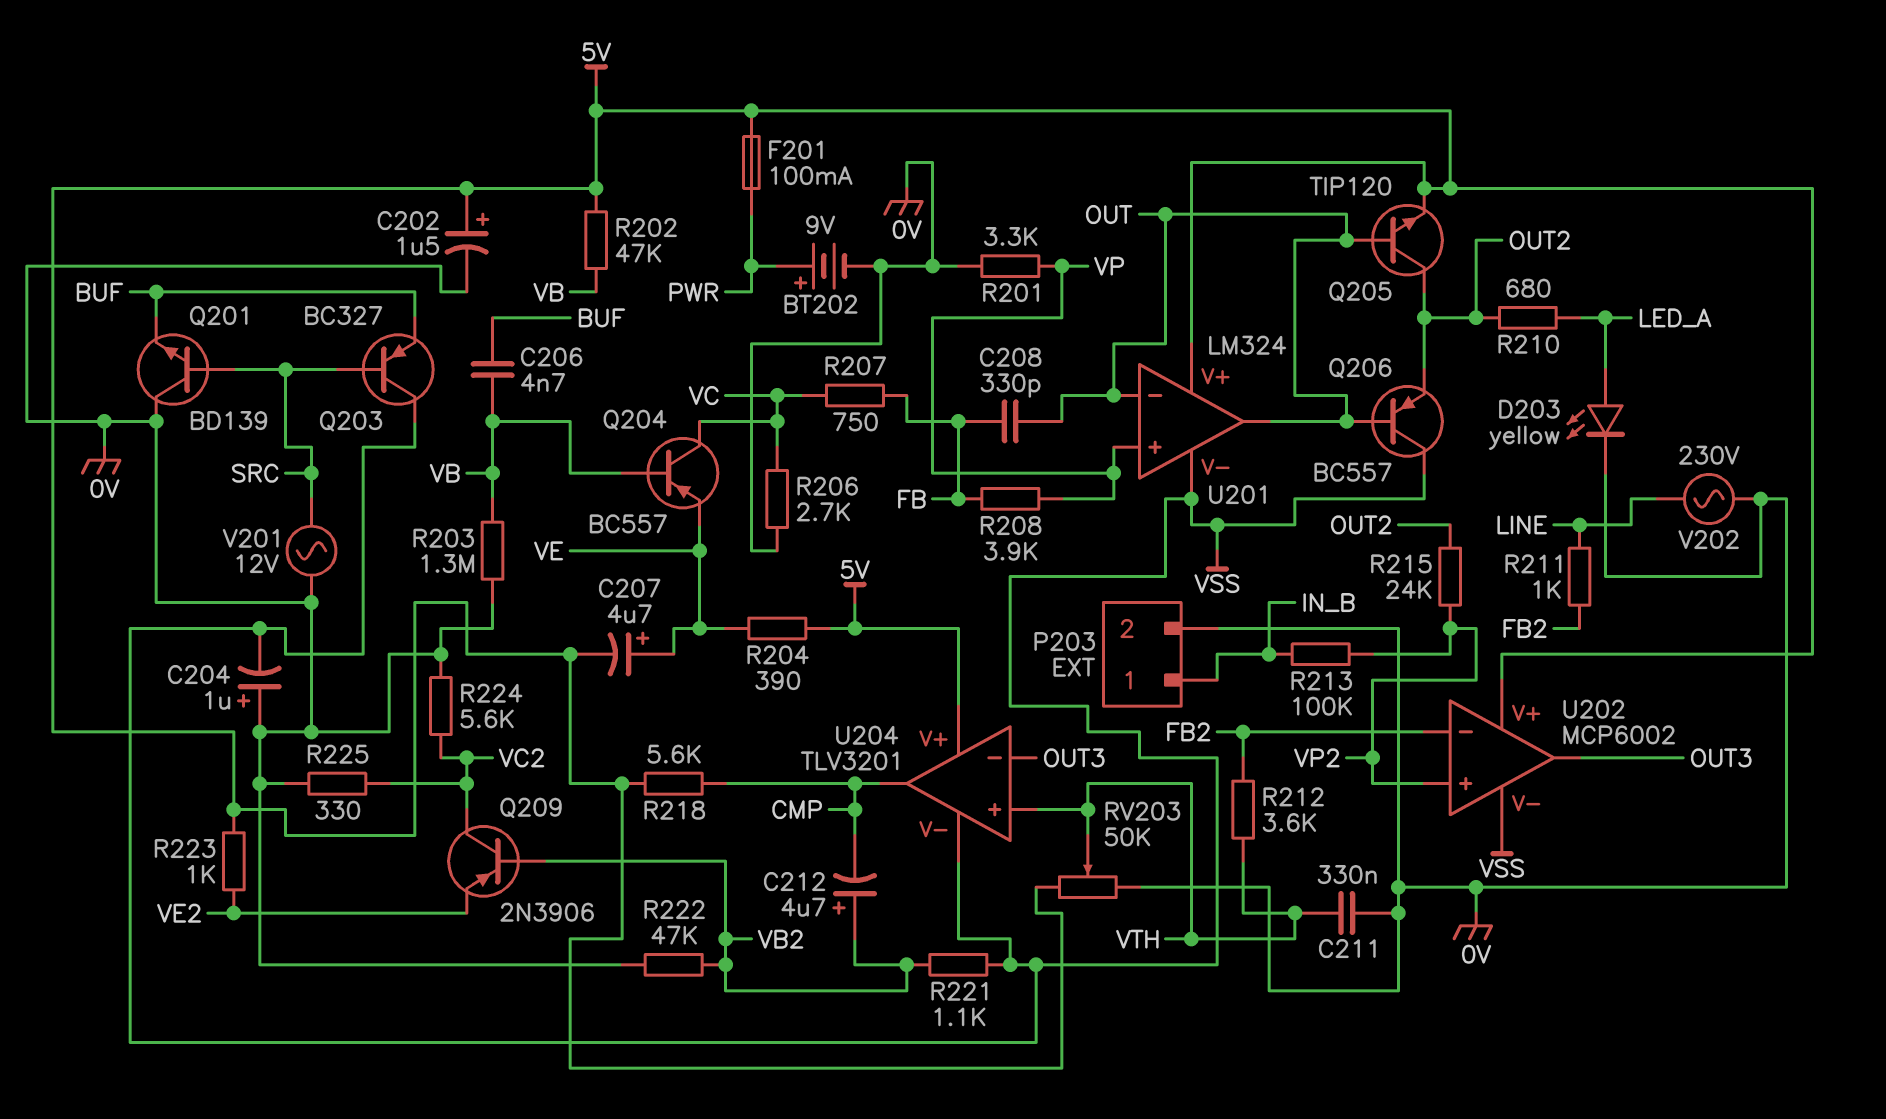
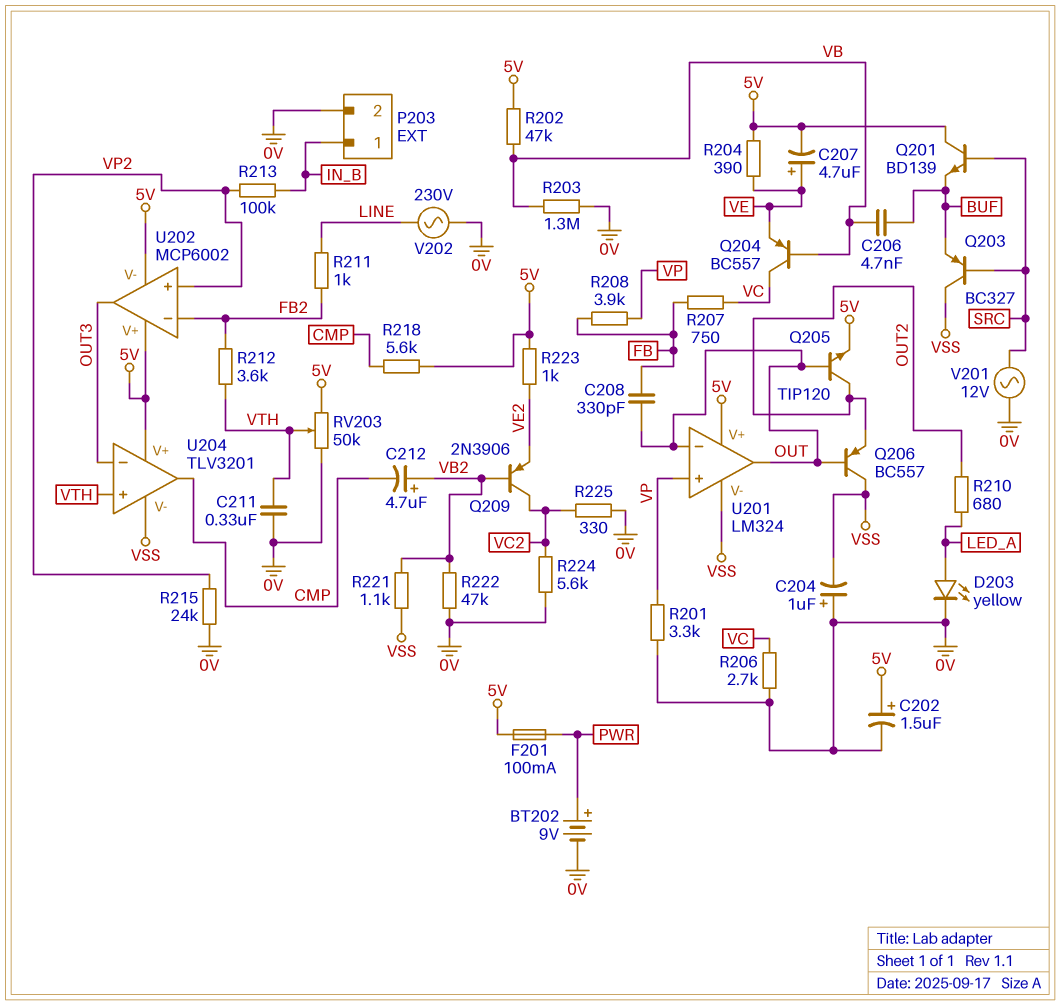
Q201: NPN BD139 (B SRC, C 0V, E BUF) -> NPN BD139 (B SRC, C 5V, E BUF)
R215: 24k (OUT2, VP2) -> 24k (0V, VP2)
U202 pin V-: VSS -> 5V

